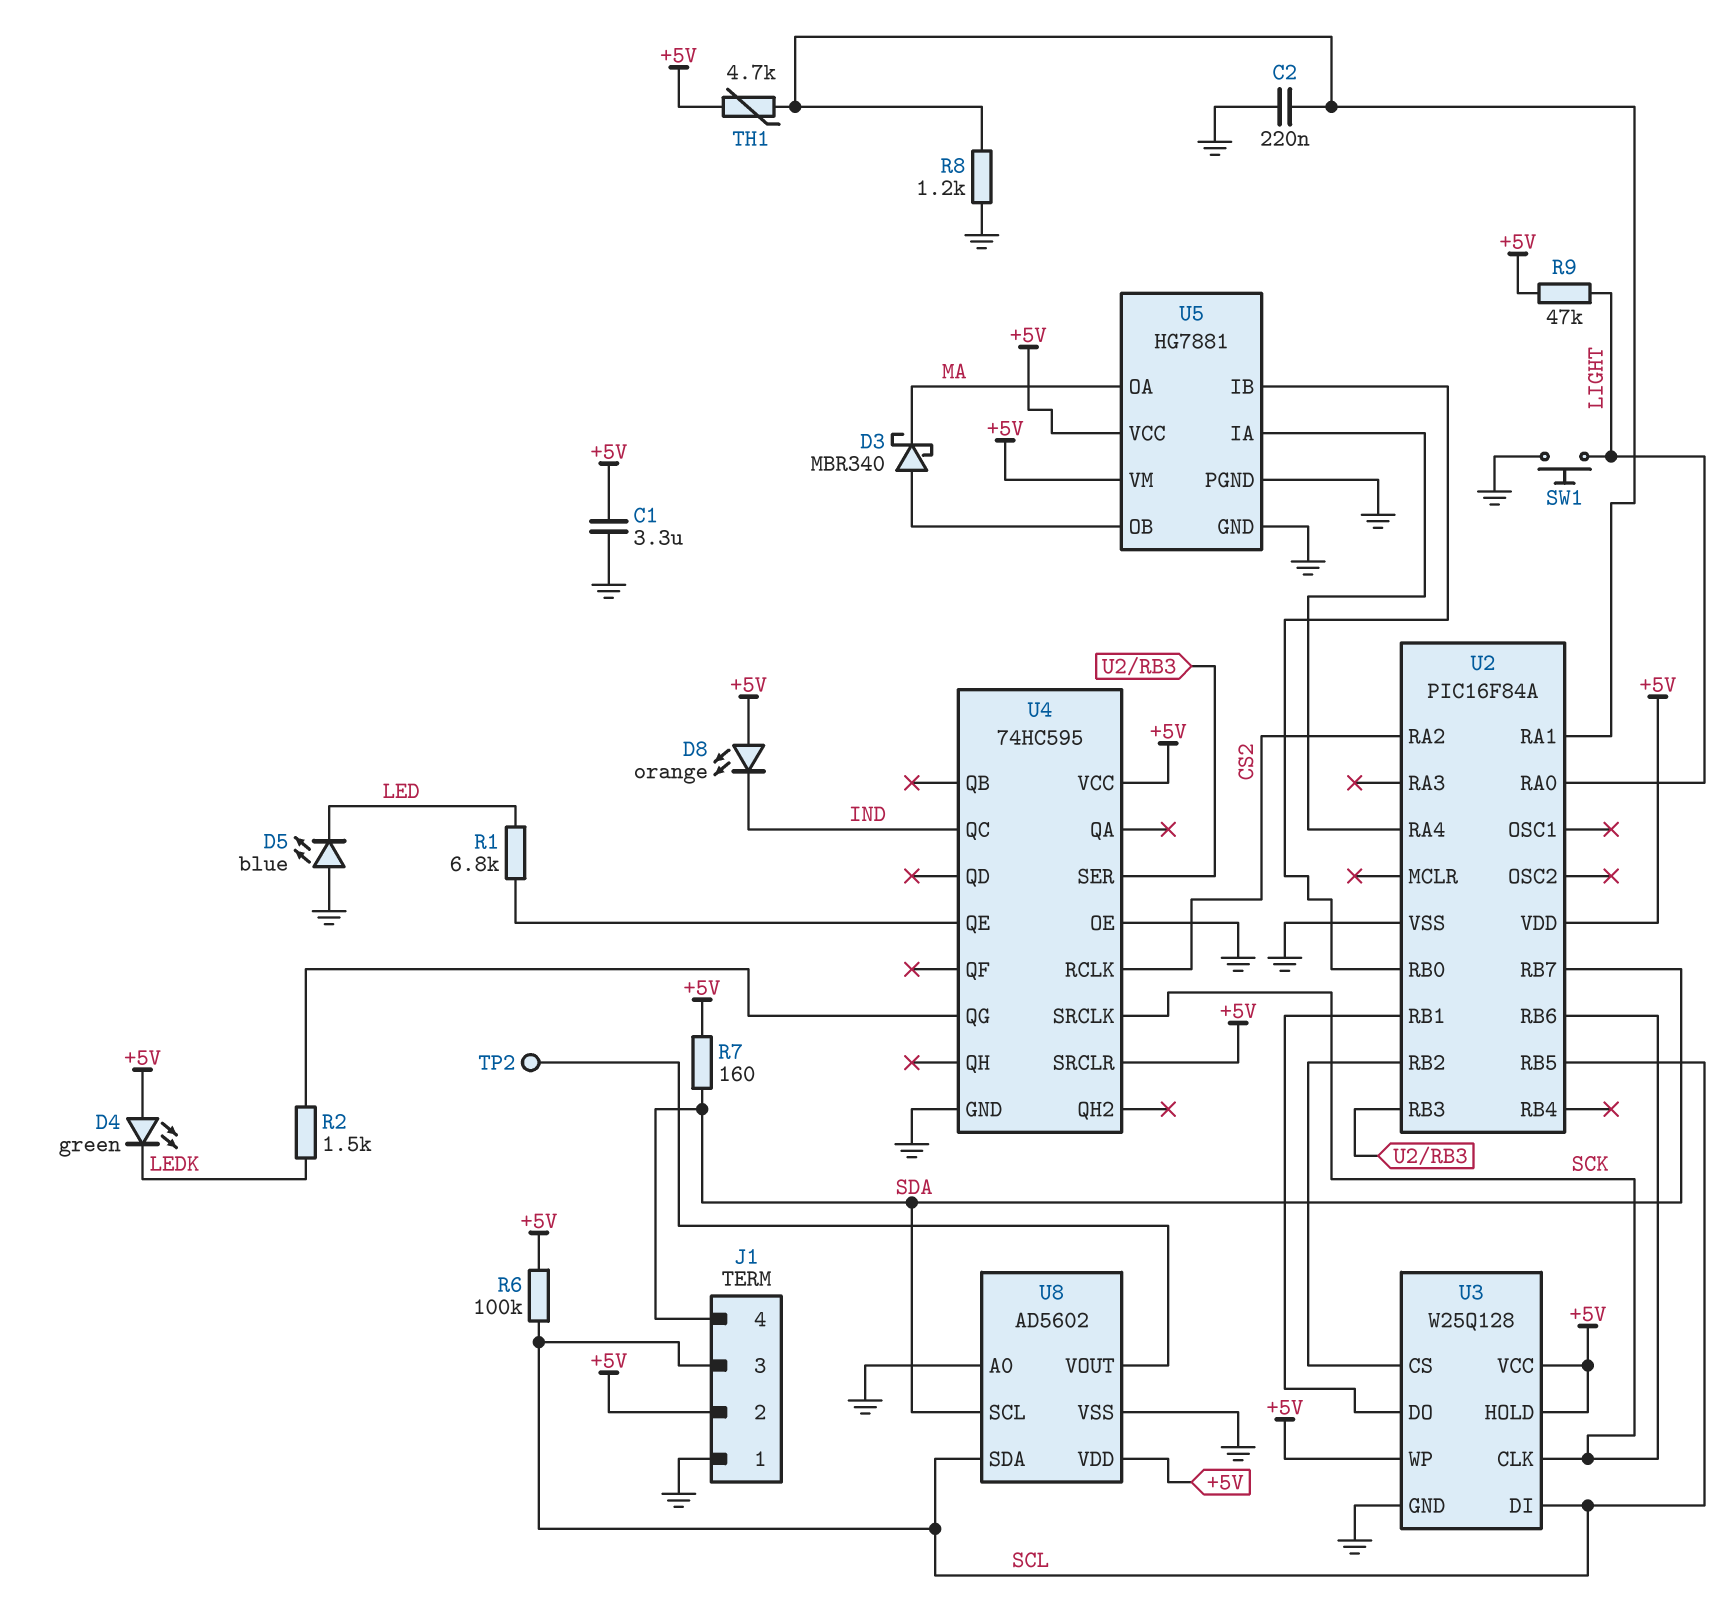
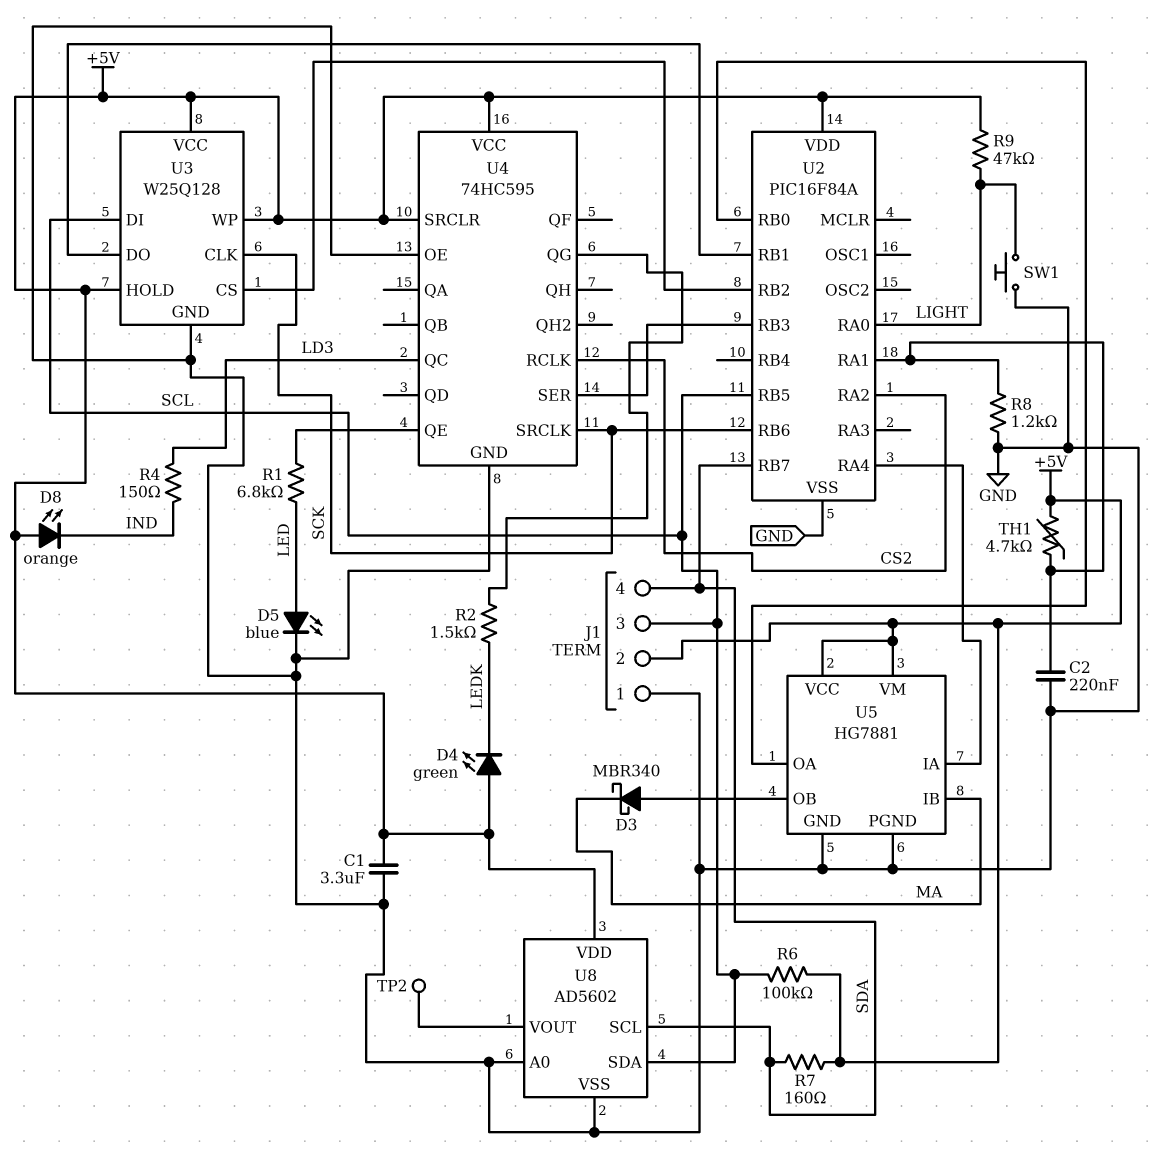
D5: LED blue (A GND, K LED) -> LED blue (A LED, K GND)
R4: none -> 150 (IND, LD3)
U4 pin QC: IND -> LD3
U5 pin IB: U2/RB0 -> MA
U5 pin OA: MA -> U2/RB0

